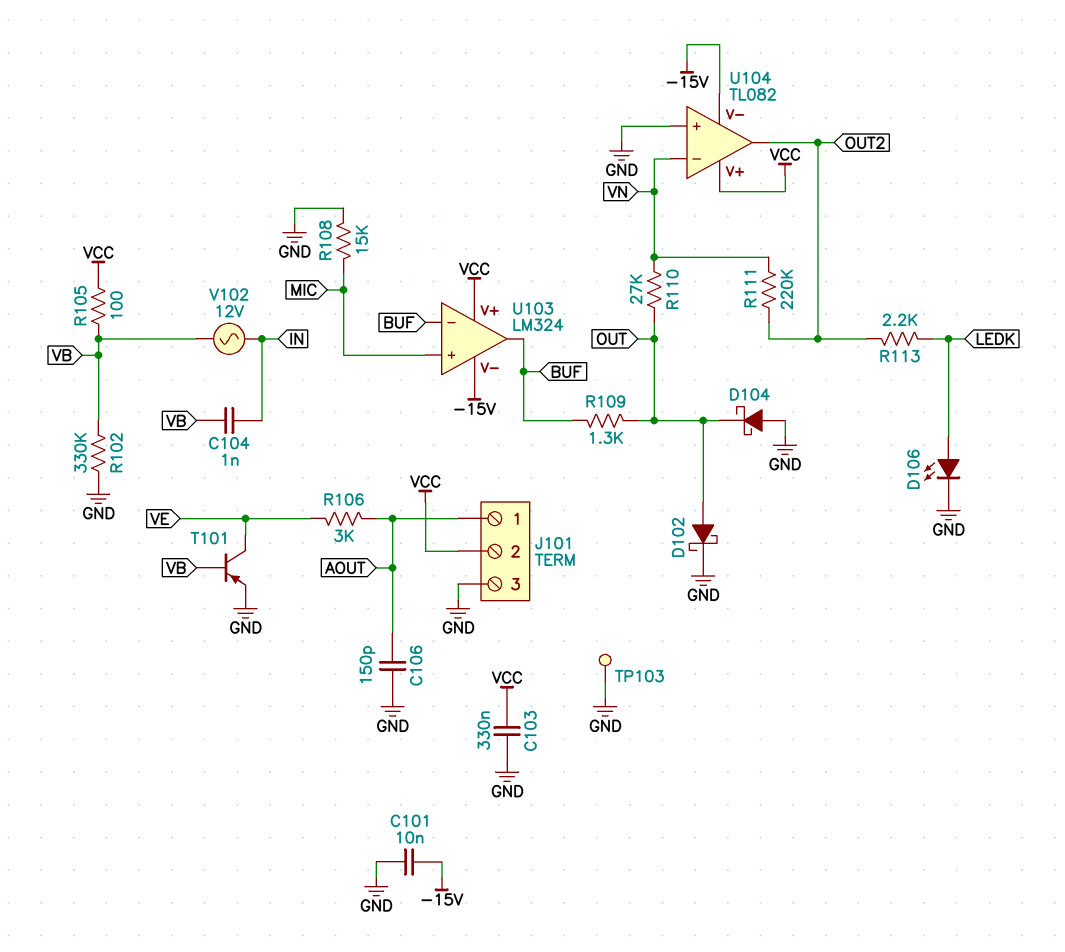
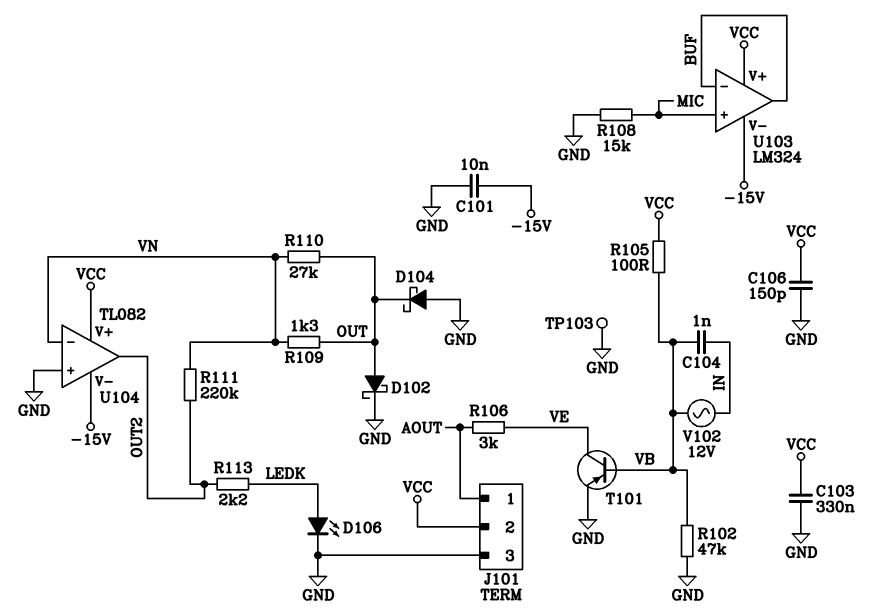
C106: 150pF (AOUT, GND) -> 150pF (GND, VCC)
R102: 330k (GND, VB) -> 47k (GND, VB)
R109: 1.3k (BUF, OUT) -> 1.3k (OUT, VN)

